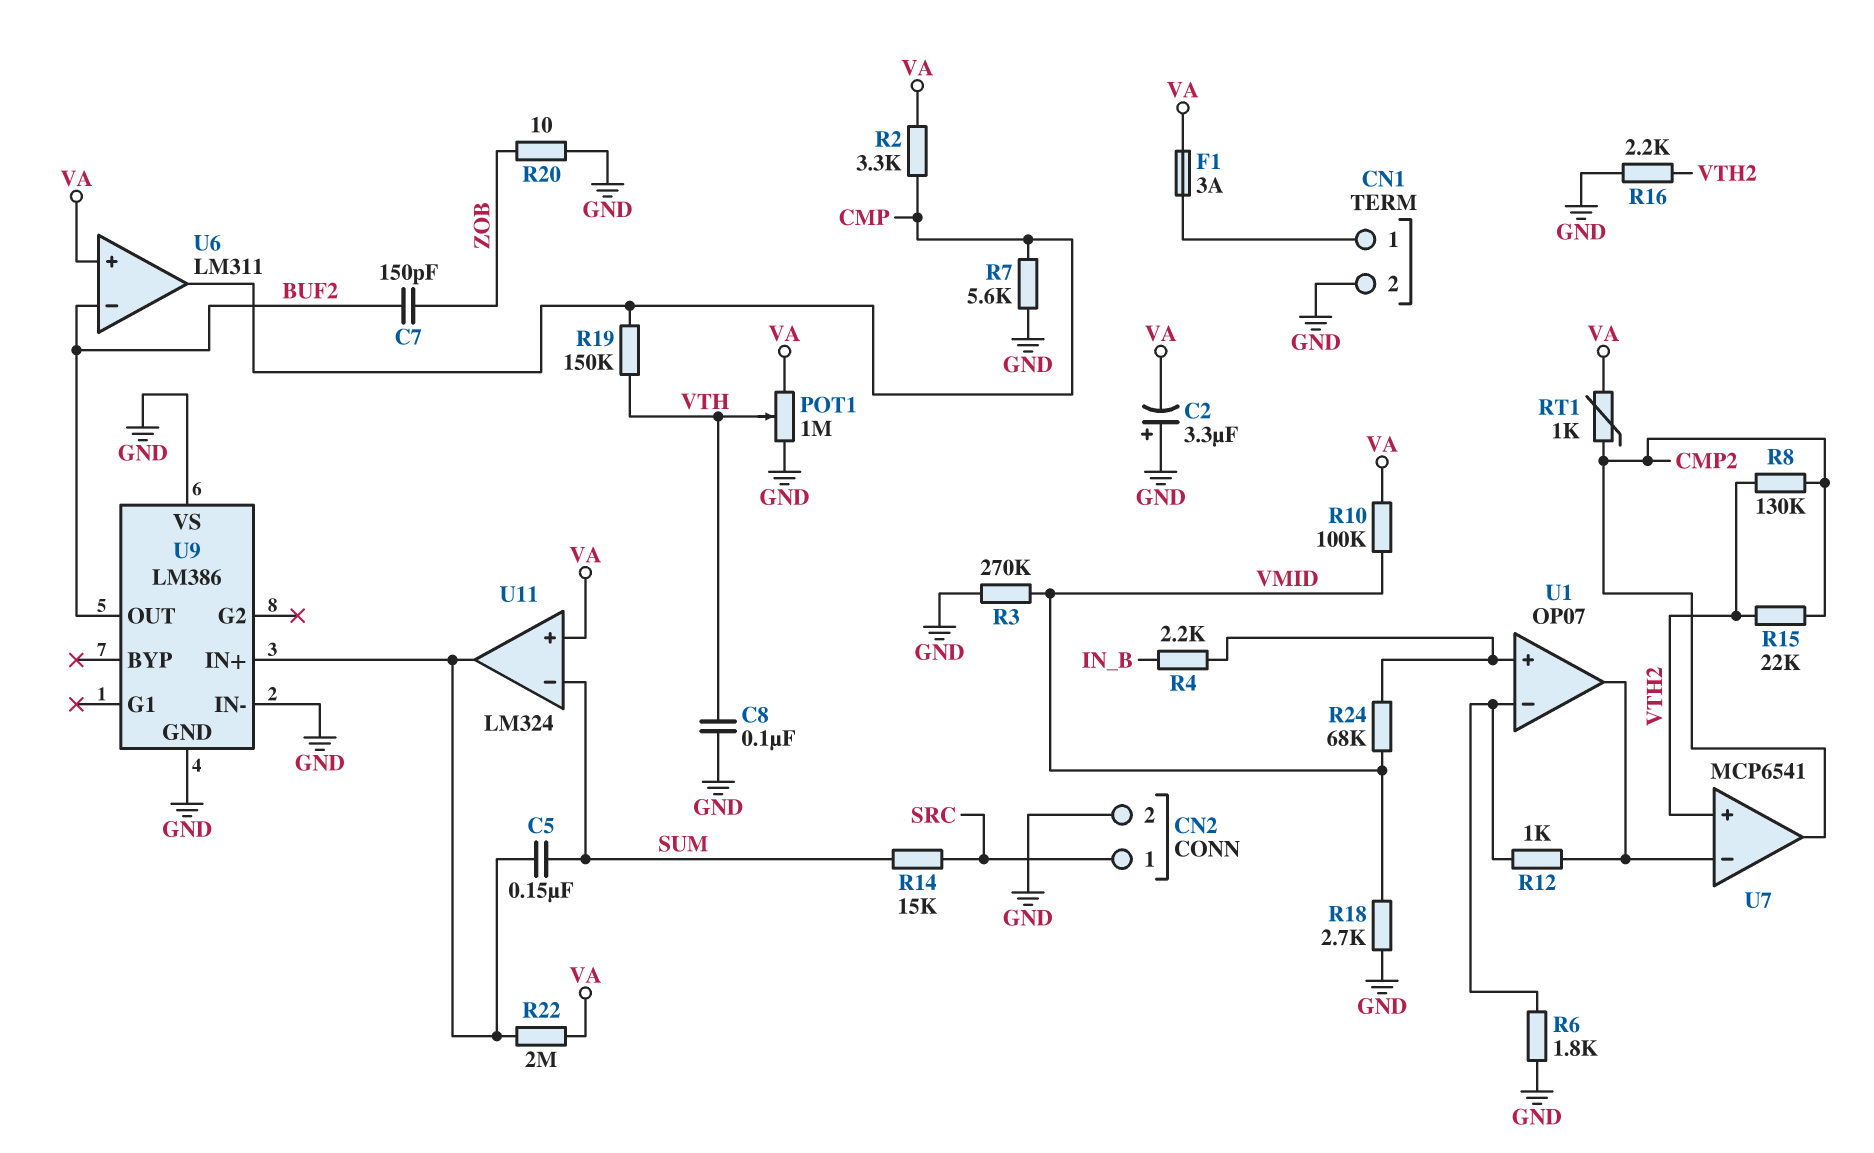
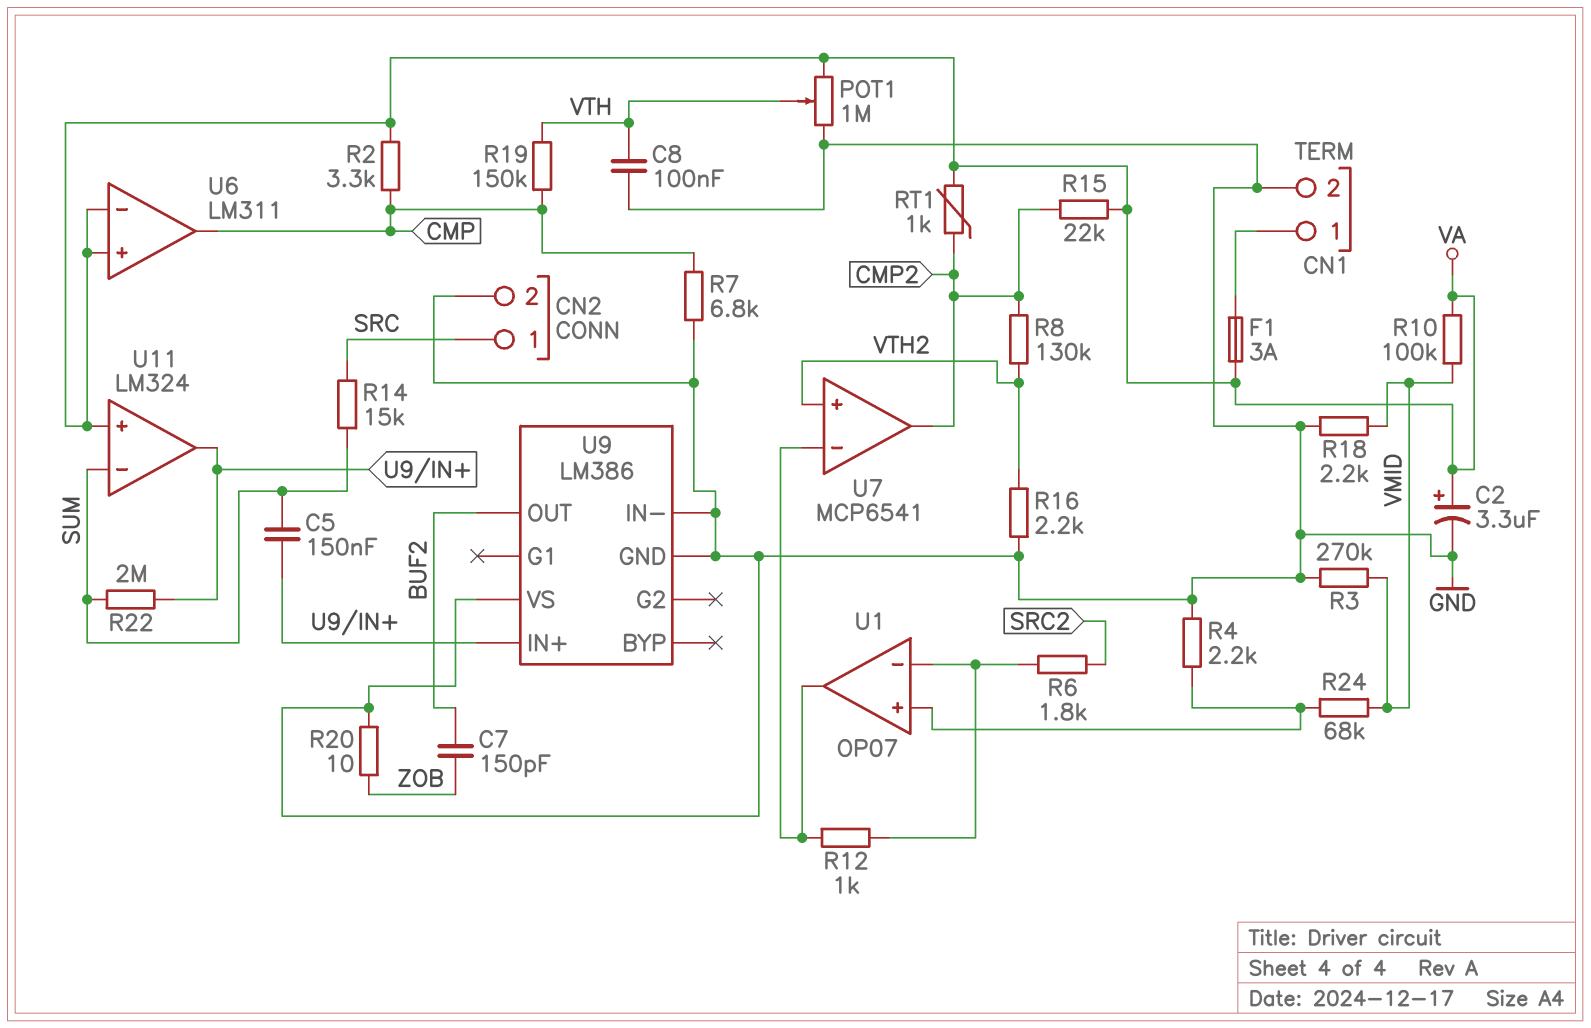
C2: 3.3uF (plus GND, minus VA) -> 3.3uF (plus VA, minus GND)
R4: 2.2k (IN_B, U1/in+) -> 2.2k (GND, U1/in+)
R6: 1.8k (GND, U1/in-) -> 1.8k (SRC2, U1/in-)
R7: 5.6k (CMP, GND) -> 6.8k (CMP, GND)
R15: 22k (CMP2, VTH2) -> 22k (CMP2, VA)
R18: 2.7k (GND, VMID) -> 2.2k (GND, VMID)
R22: 2M (U9/IN+, VA) -> 2M (SUM, U9/IN+)
U6 pin in-: BUF2 -> VA

